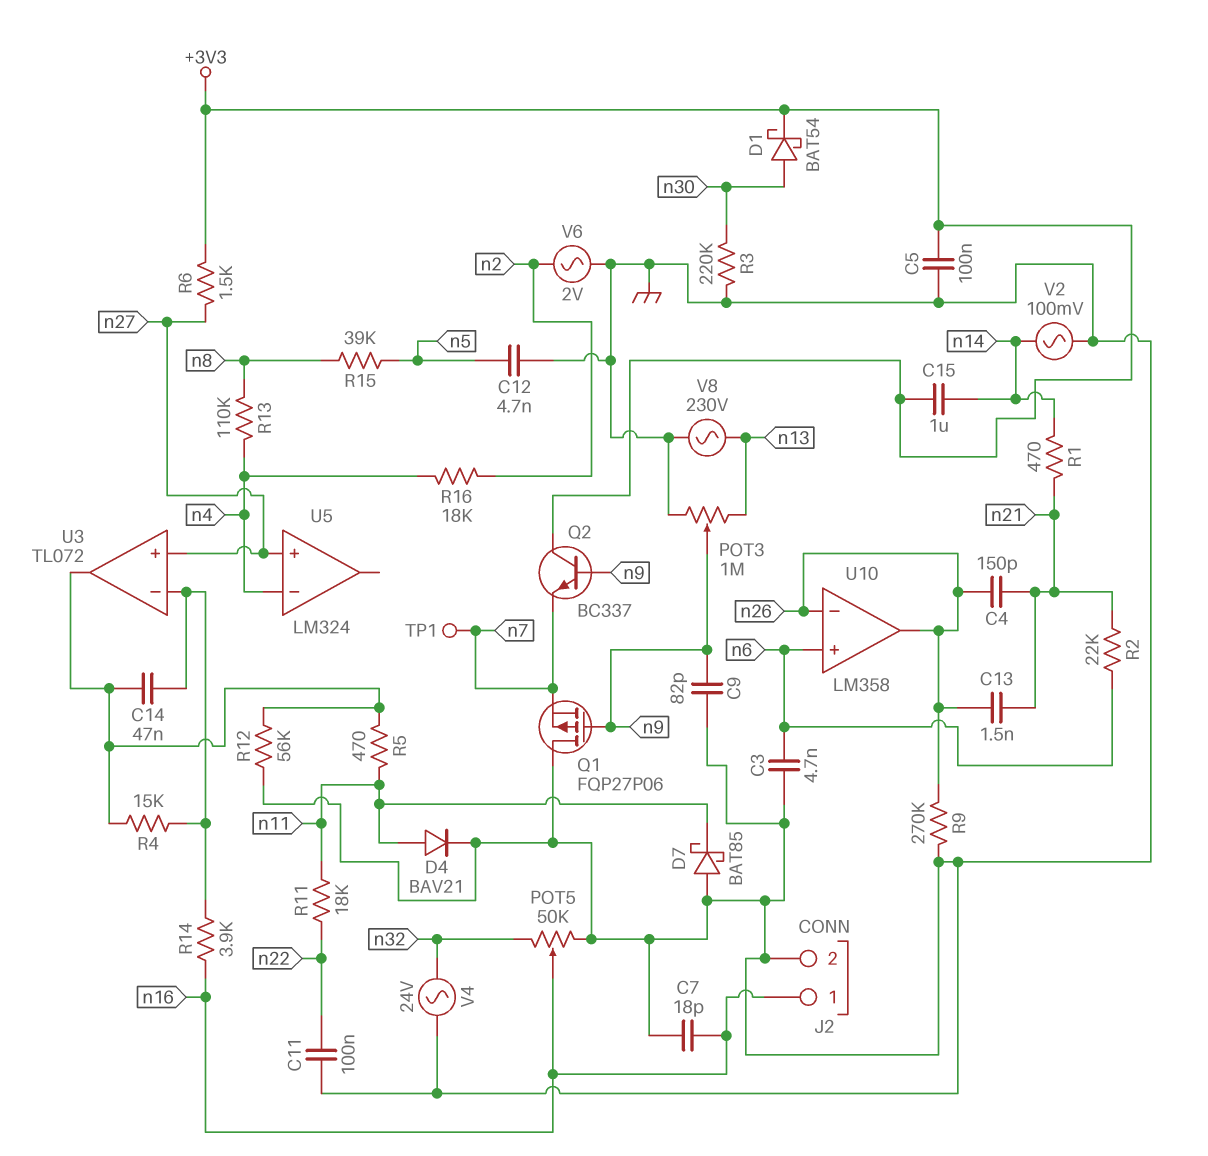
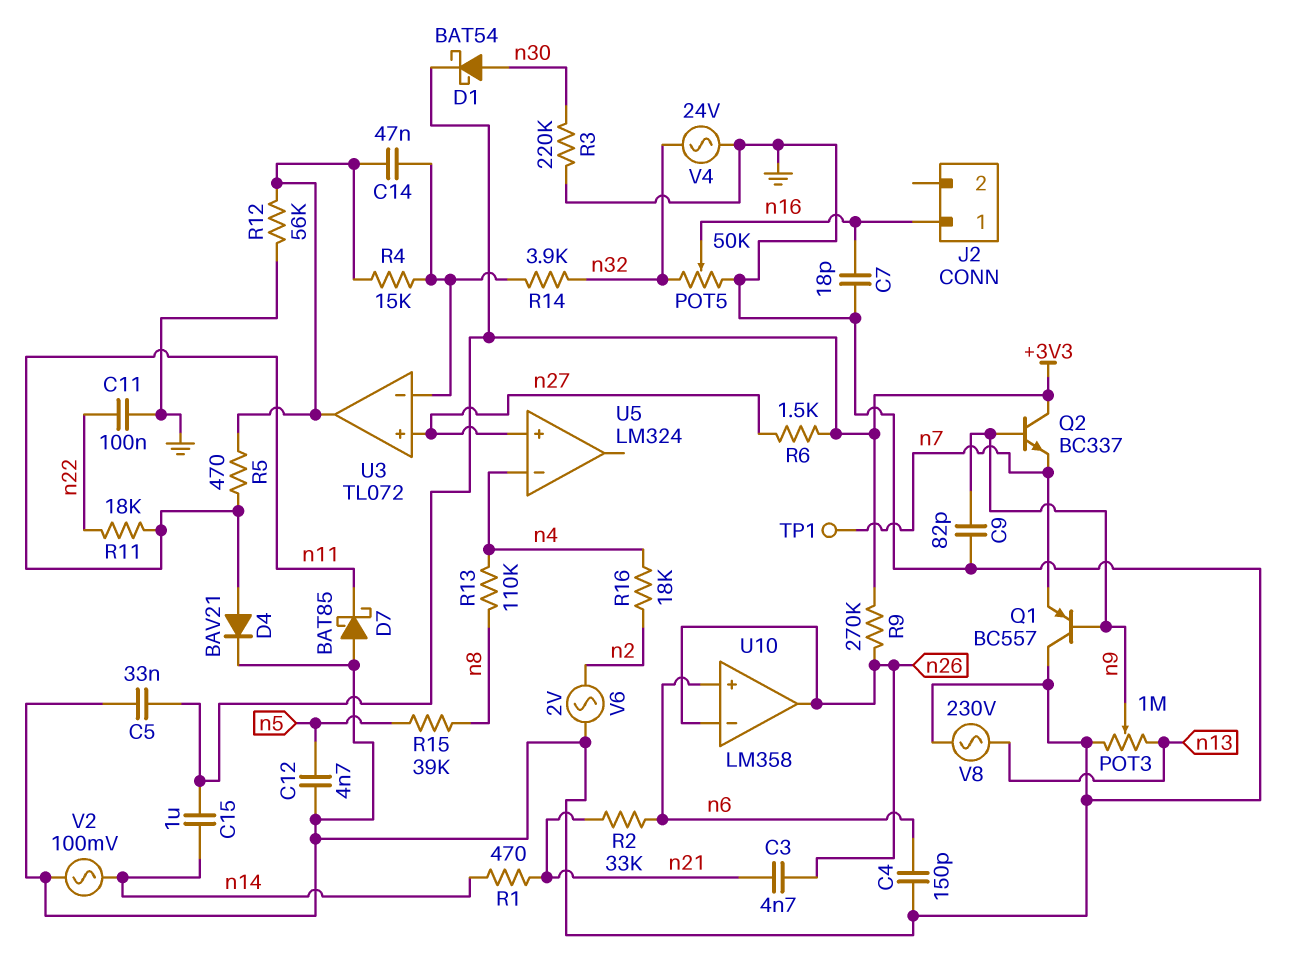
C3: 4.7nF (GND, n6) -> 4.7nF (n21, n26)
C4: 150pF (n21, n26) -> 150pF (GND, n6)
C5: 100nF (+3V3, GND) -> 33nF (+3V3, GND)
C13: 1.5nF (n21, n26) -> none
J2 pin 2: GND -> none
Q1: PMOS FQP27P06 (G n9, D GND, S n7) -> PNP BC557 (B n9, C GND, E n7)
R2: 22k (n6, n21) -> 33k (n6, n21)
R9: 270k (GND, n26) -> 270k (+3V3, n26)
R14: 3.9k (U3/in-, n16) -> 3.9k (U3/in-, n32)

